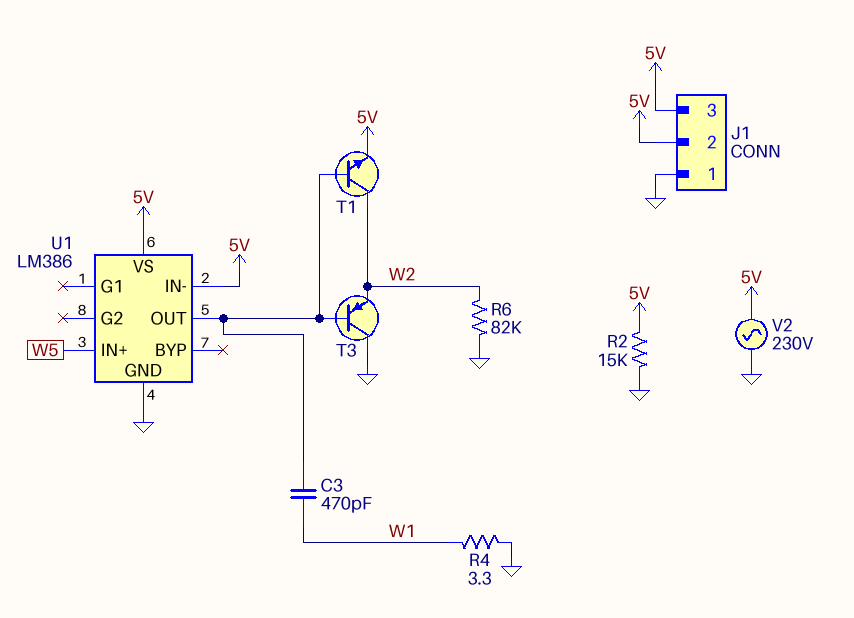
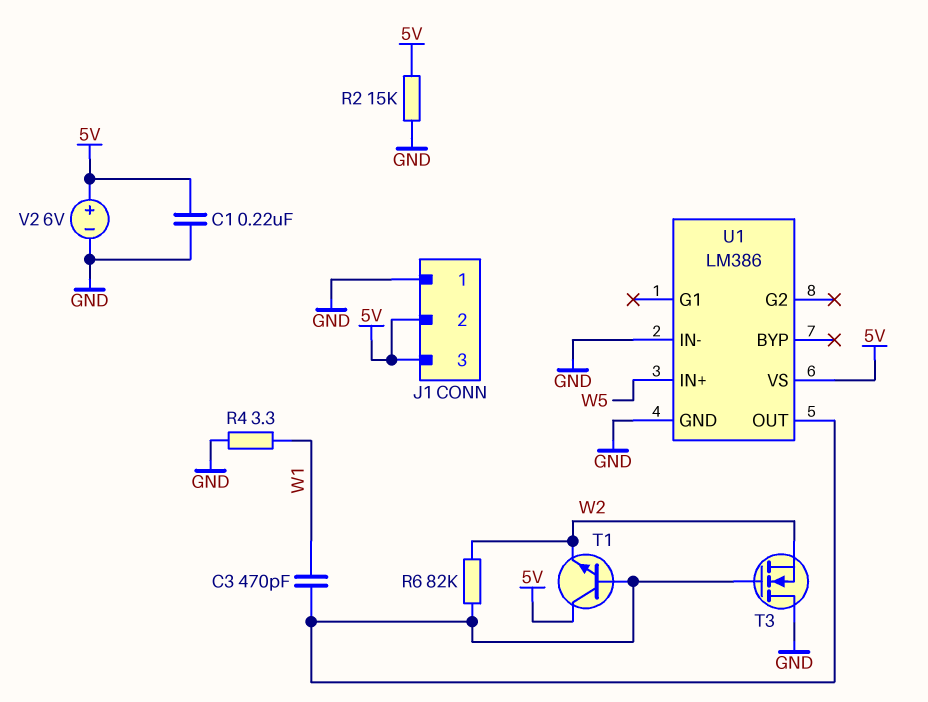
C1: none -> 220nF (5V, GND)
R6: 82k (GND, W2) -> 82k (U1/OUT, W2)
T1: NPN (B U1/OUT, C W2, E 5V) -> NPN (B U1/OUT, C 5V, E W2)
T3: PNP (B U1/OUT, C GND, E W2) -> NMOS (G U1/OUT, D GND, S W2)
U1 pin IN-: 5V -> GND
V2: AC 230V (5V, GND) -> 6V (plus 5V, minus GND)

